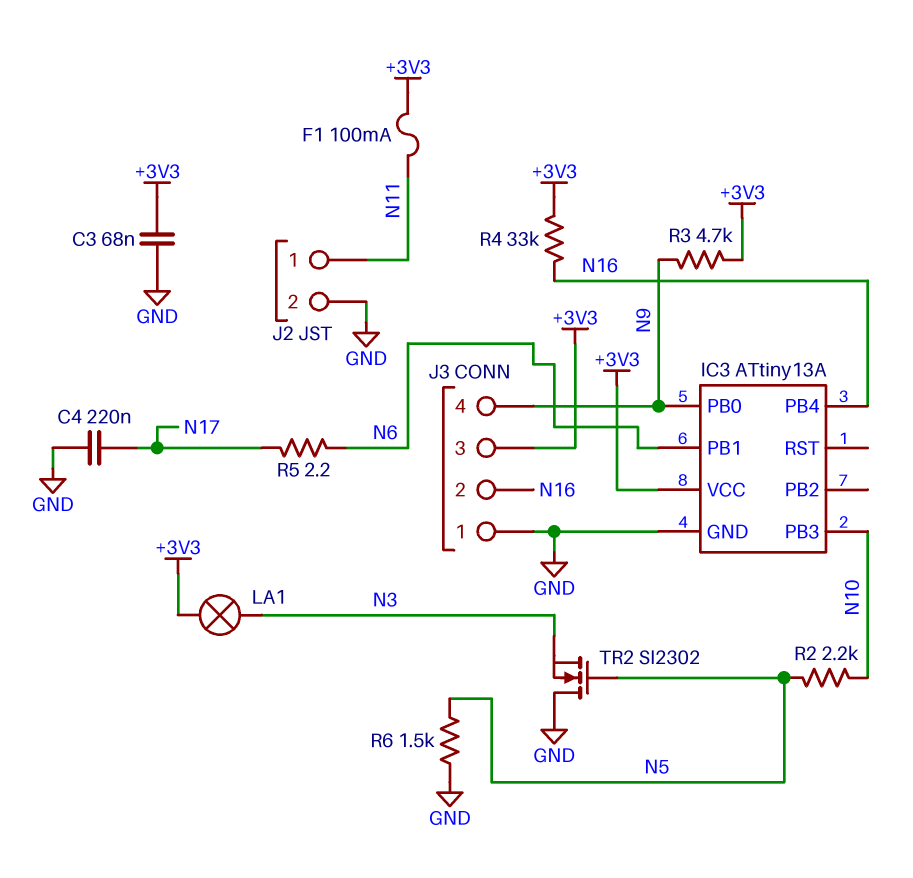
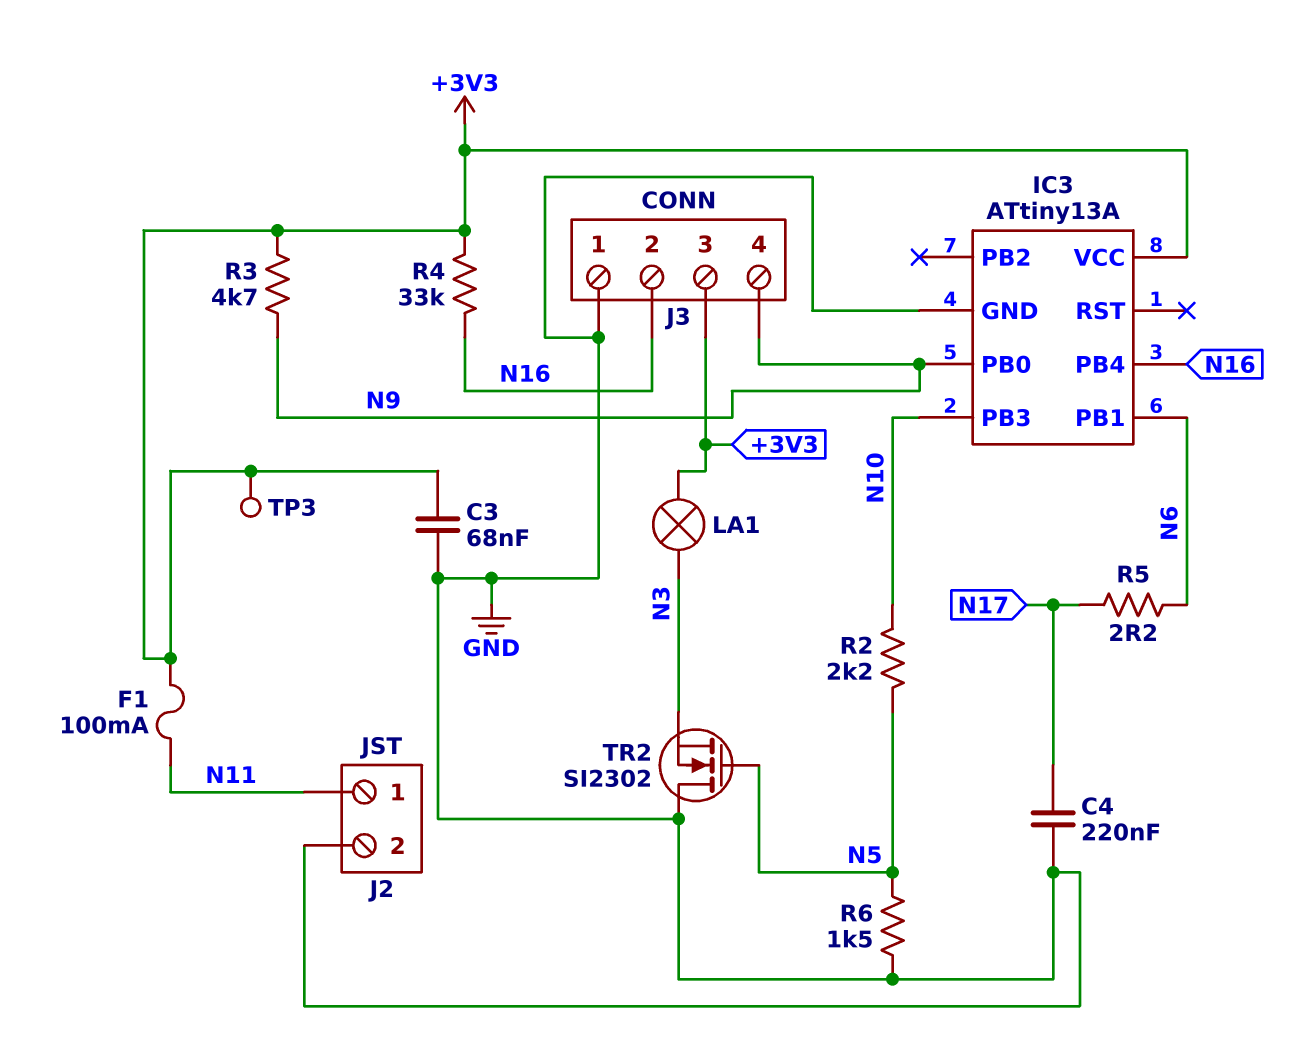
TP3: none -> test point (+3V3)

